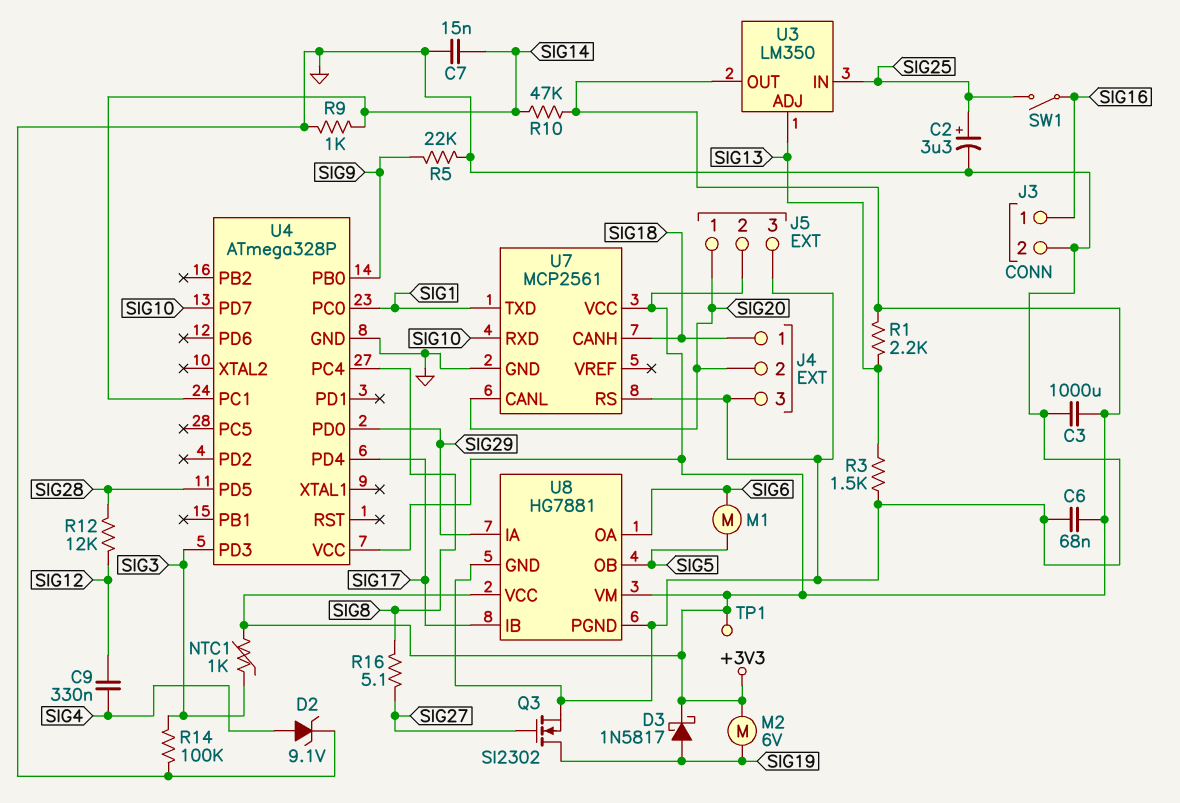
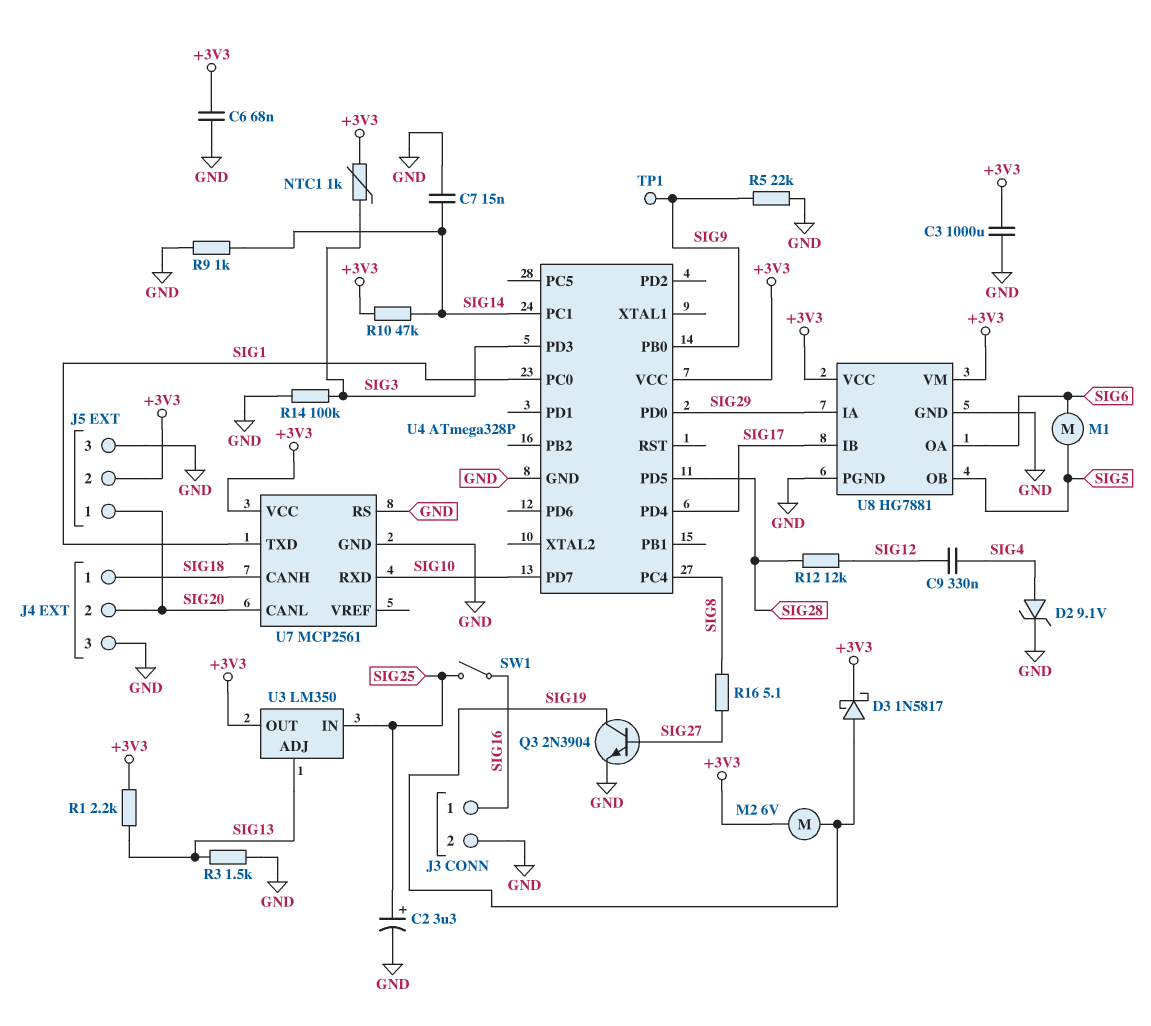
Q3: NMOS SI2302 (G SIG27, D SIG19, S GND) -> NPN 2N3904 (B SIG27, C SIG19, E GND)
TP1: test point (+3V3) -> test point (SIG9)

